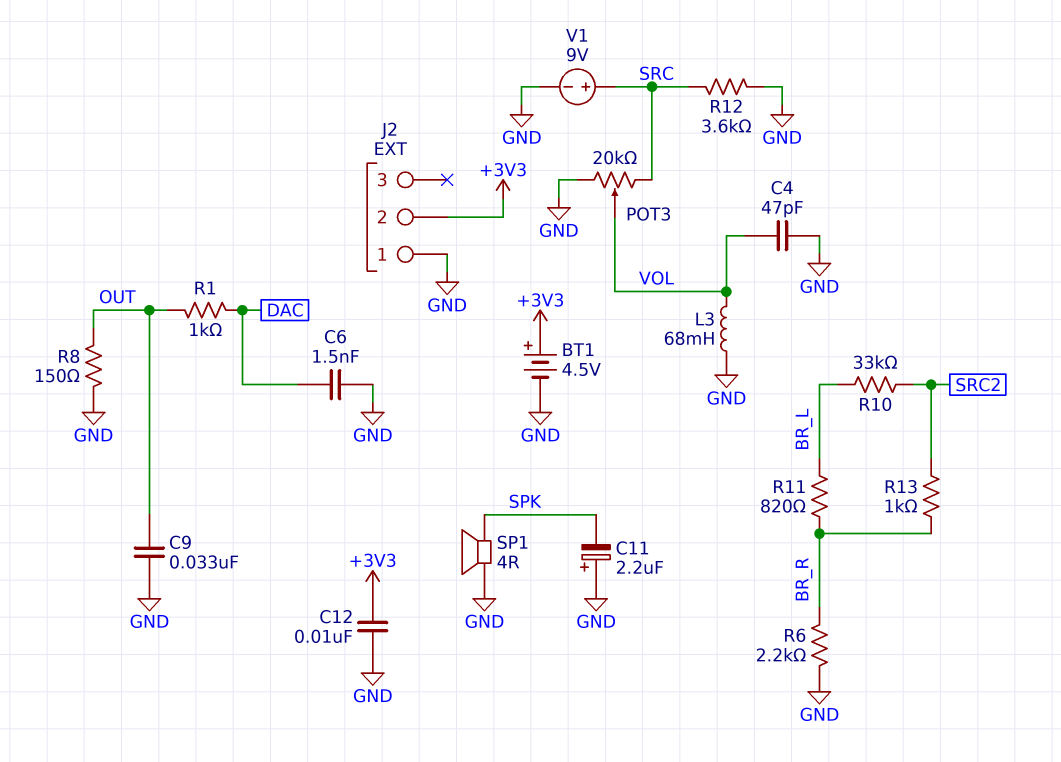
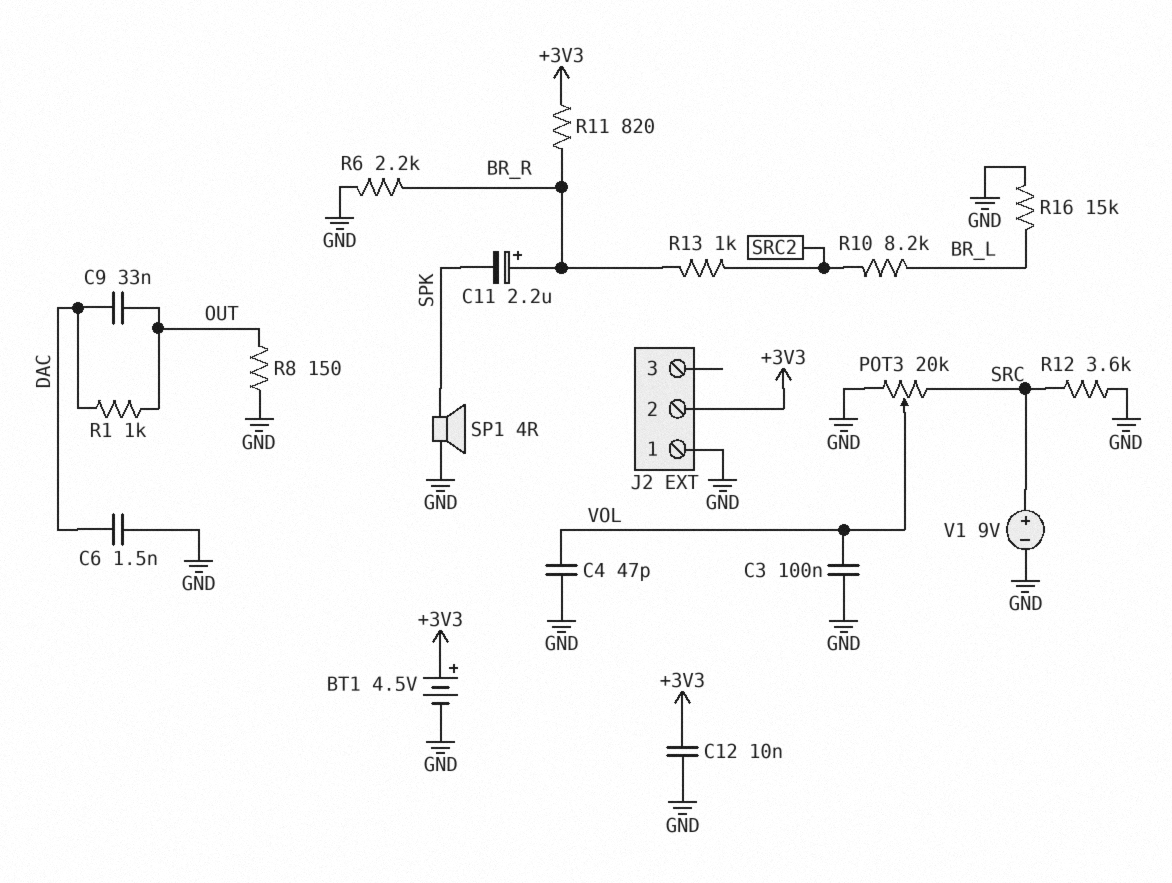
C3: none -> 100nF (GND, VOL)
C9: 33nF (GND, OUT) -> 33nF (DAC, OUT)
C11: 2.2uF (plus GND, minus SPK) -> 2.2uF (plus BR_R, minus SPK)
L3: 68mH (GND, VOL) -> none
R10: 33k (BR_L, SRC2) -> 8.2k (BR_L, SRC2)
R11: 820 (BR_L, BR_R) -> 820 (+3V3, BR_R)
R16: none -> 15k (BR_L, GND)

